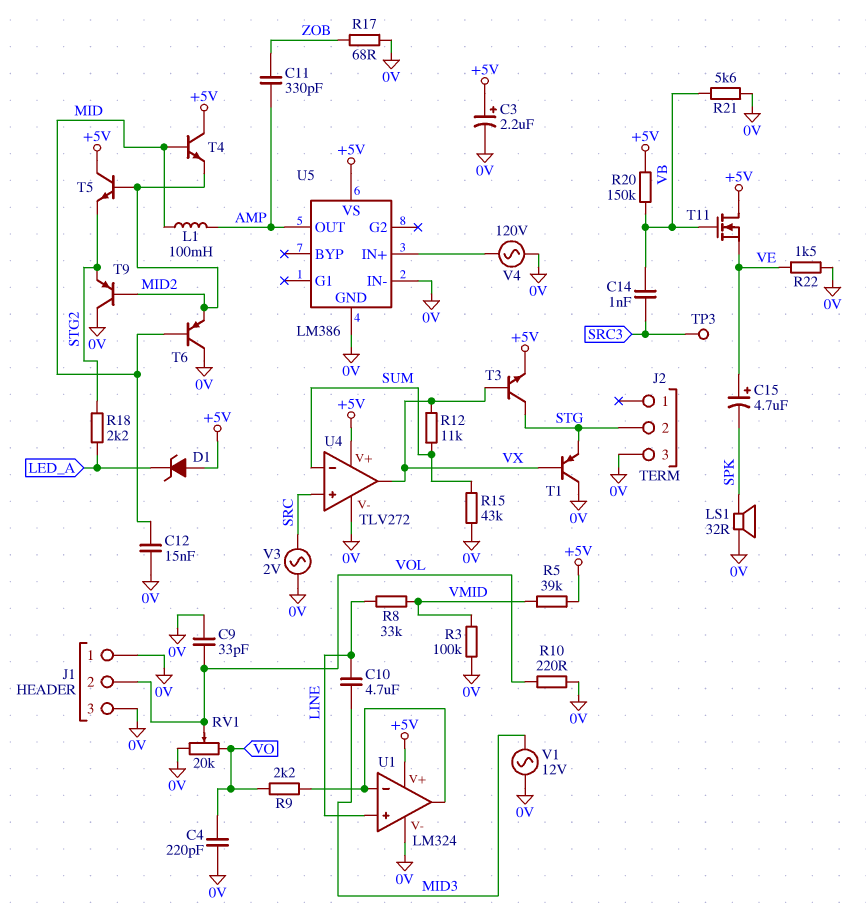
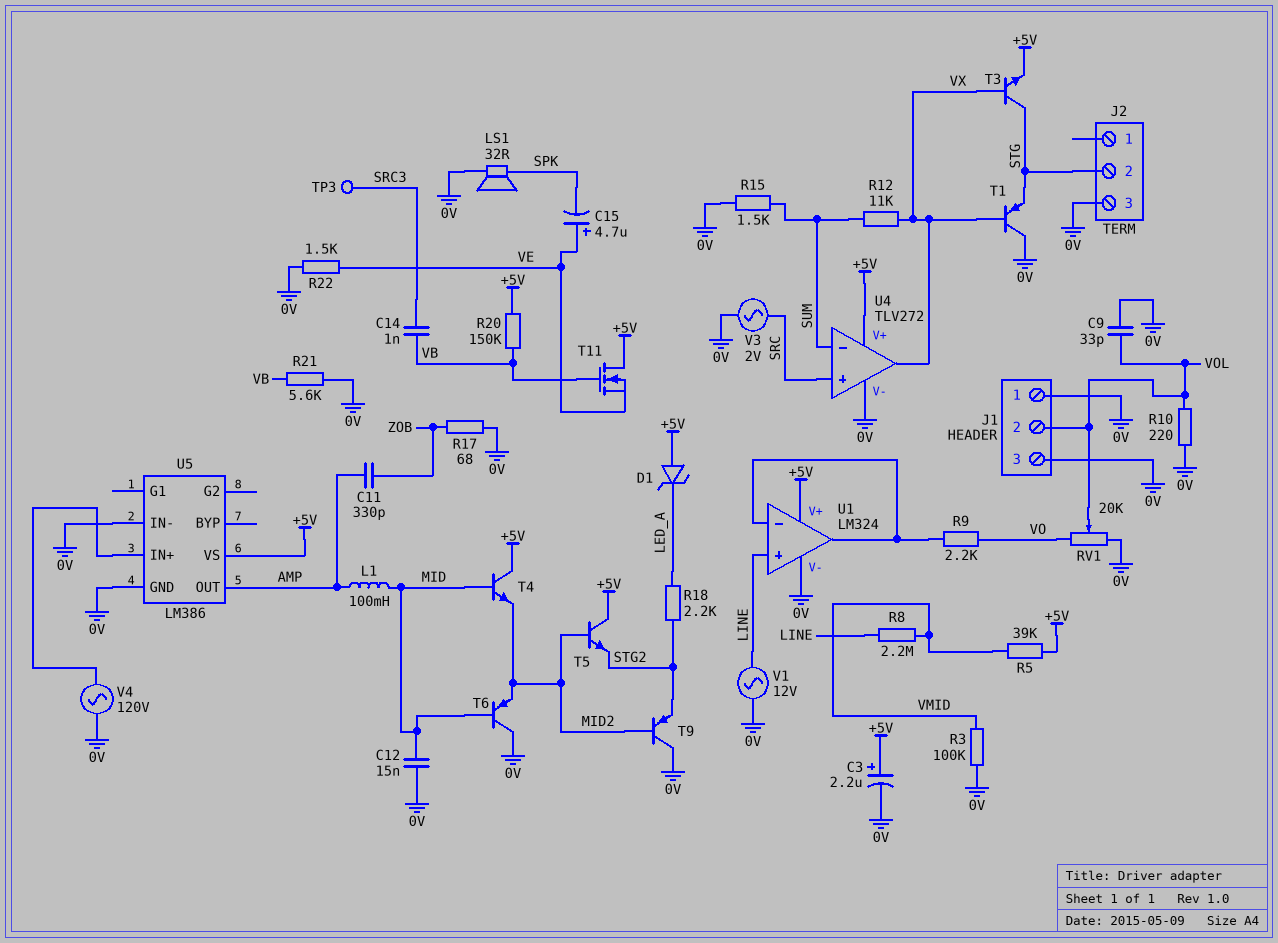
C4: 220pF (0V, VO) -> none
C10: 4.7uF (LINE, MID3) -> none
R8: 33k (LINE, VMID) -> 2.2M (LINE, VMID)
R15: 43k (0V, SUM) -> 1.5k (0V, SUM)
V1: AC 12V (0V, MID3) -> AC 12V (0V, LINE)

